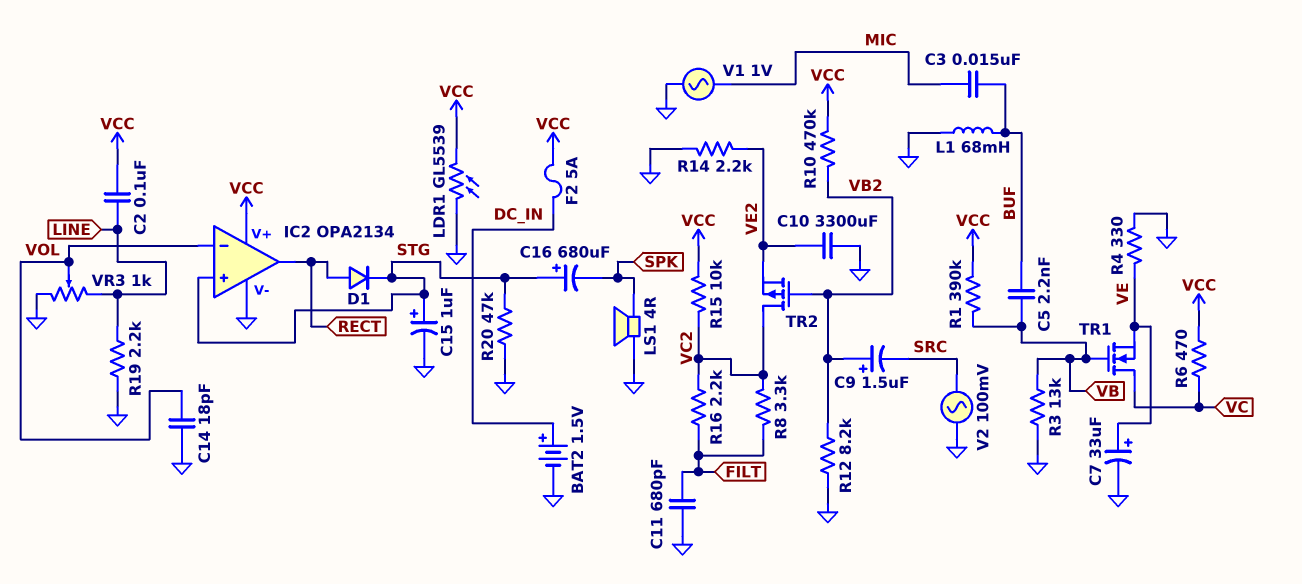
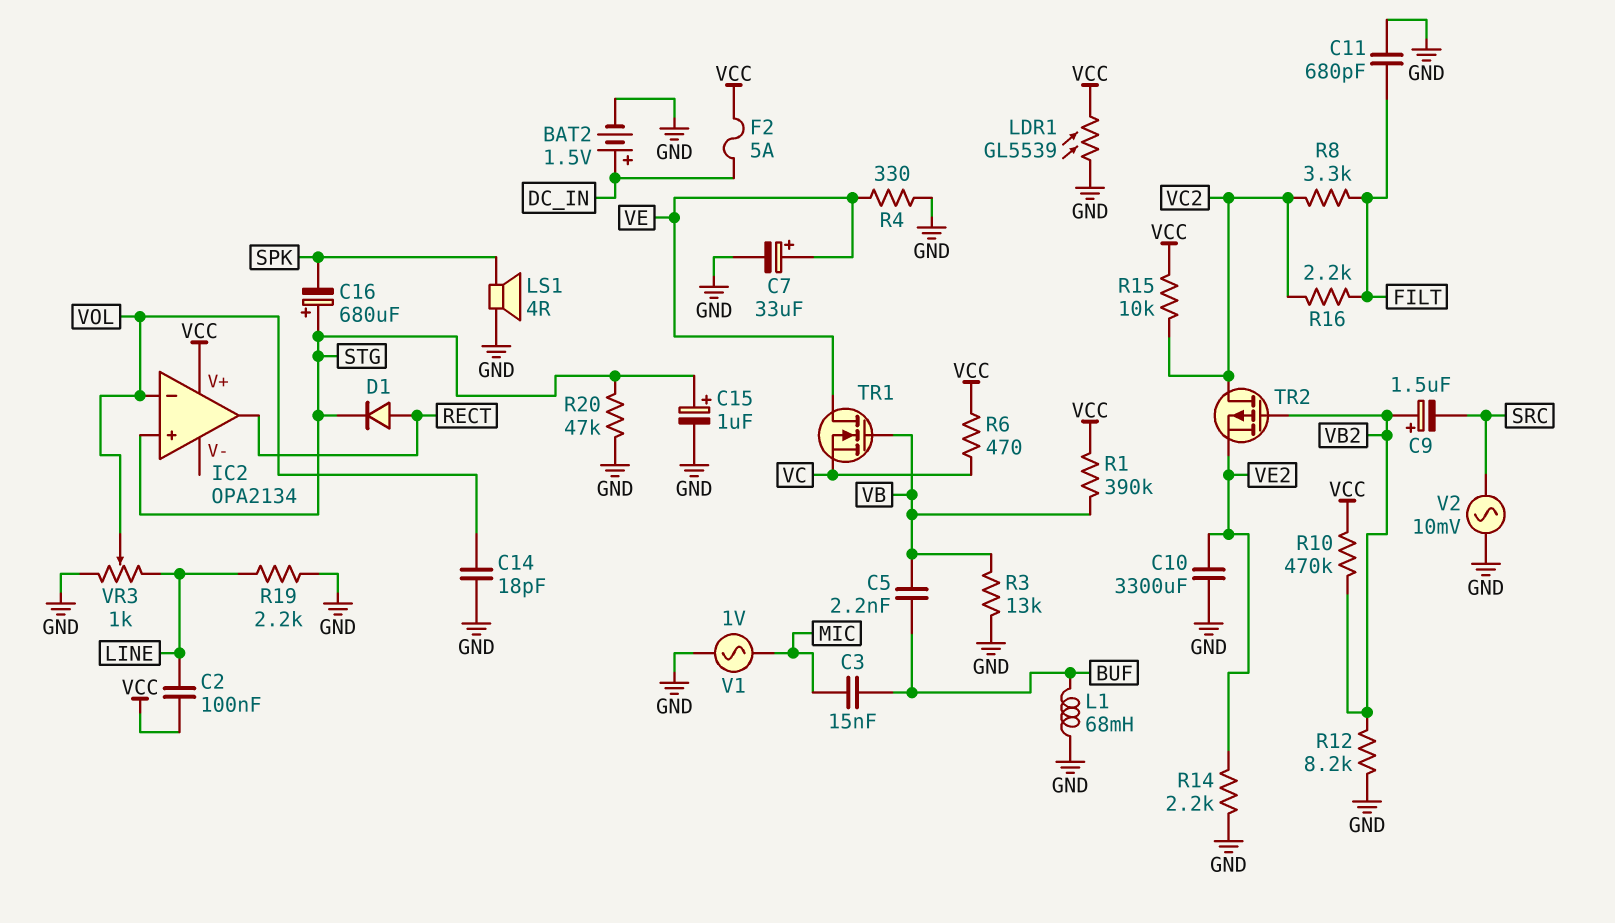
IC2 pin V-: GND -> none
TR1: NMOS (G VB, D VC, S VE) -> NMOS (G VB, D VE, S VC)
V2: AC 100mV (GND, SRC) -> AC 10mV (GND, SRC)

